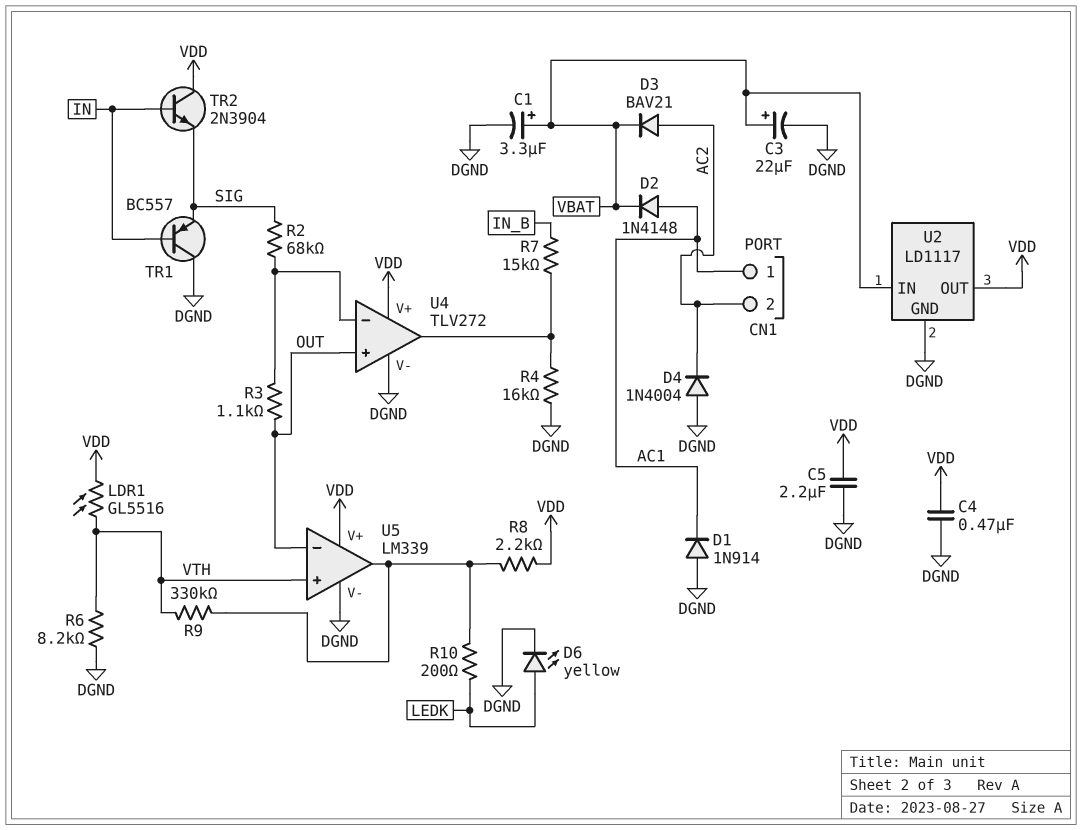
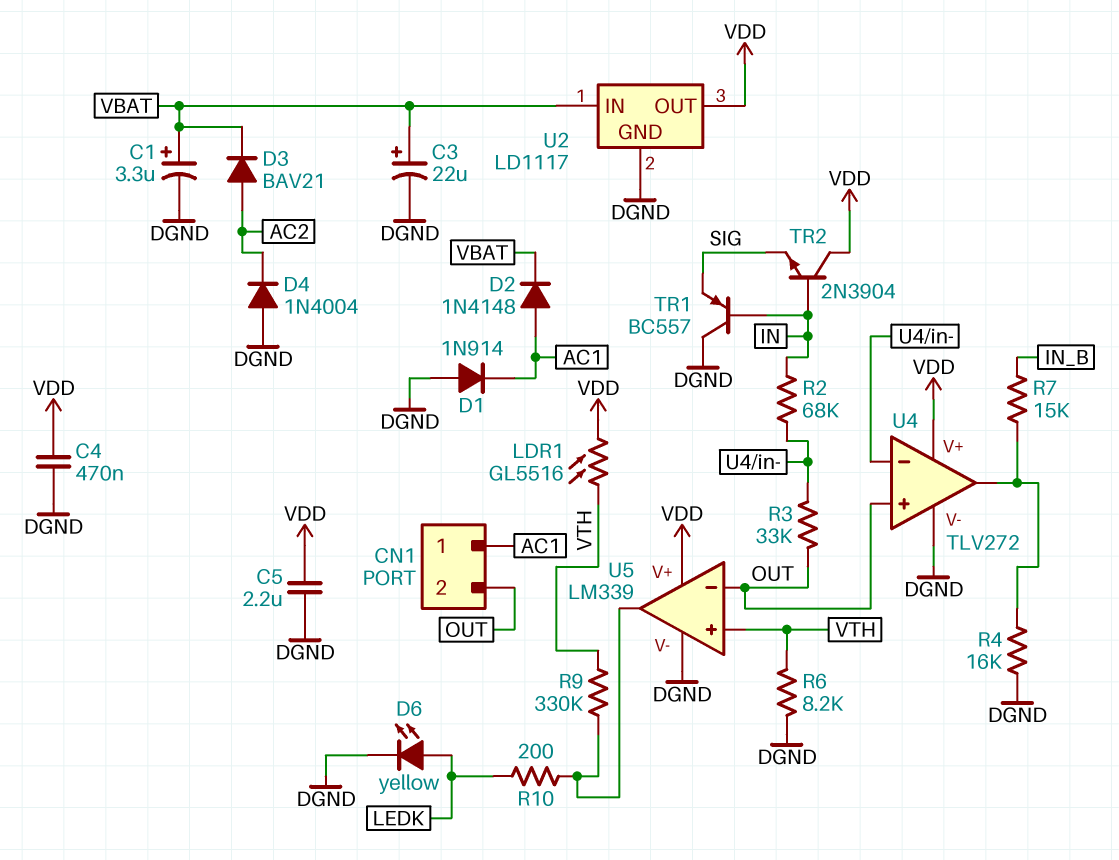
CN1 pin 2: AC2 -> OUT
R2: 68k (SIG, U4/in-) -> 68k (IN, U4/in-)
R3: 1.1k (OUT, U4/in-) -> 33k (OUT, U4/in-)
R8: 2.2k (U5/out, VDD) -> none

